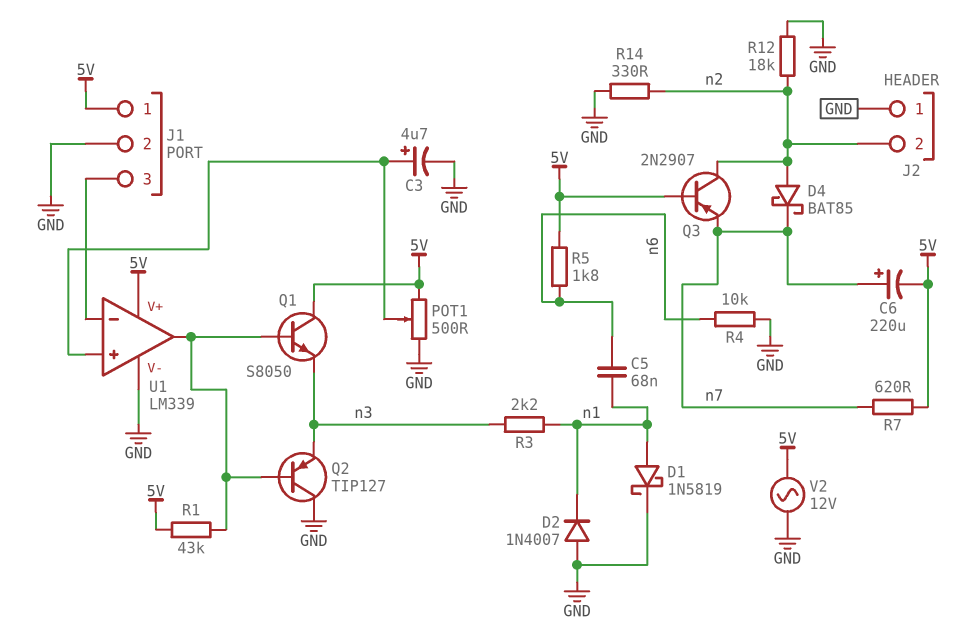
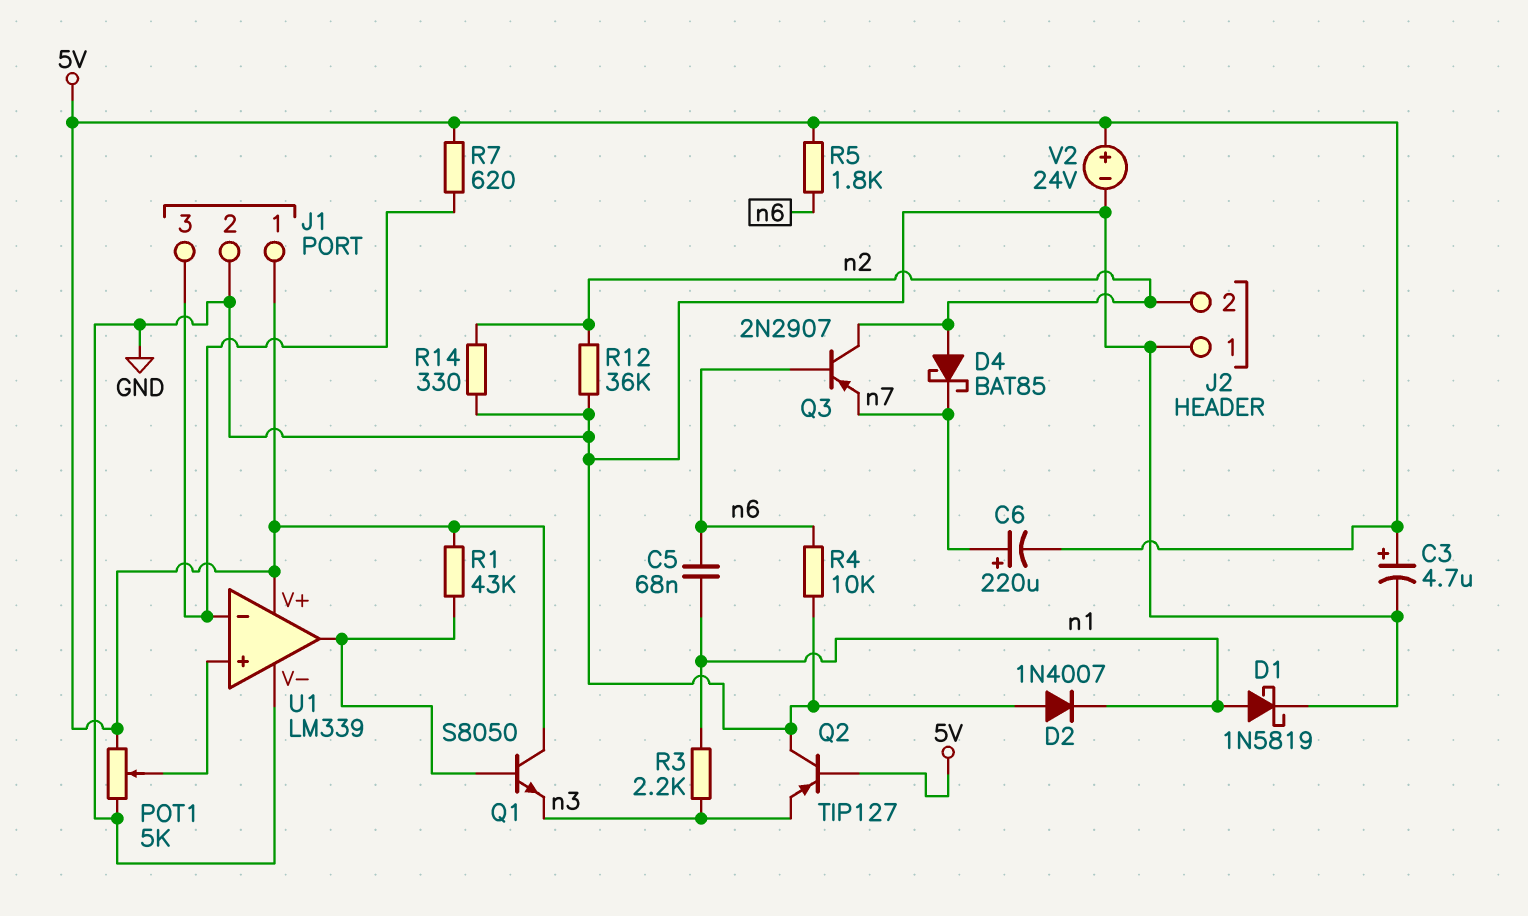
C3: 4.7uF (plus U1/in+, minus GND) -> 4.7uF (plus 5V, minus GND)
POT1: 500 (5V, GND, wiper U1/in+) -> 5k (5V, GND, wiper U1/in+)
Q2: PNP TIP127 (B U1/out, C GND, E n3) -> PNP TIP127 (B 5V, C GND, E n3)
Q3: PNP 2N2907 (B 5V, C n2, E n7) -> PNP 2N2907 (B n6, C n2, E n7)
R7: 620 (5V, n7) -> 620 (5V, J1/3)
R12: 18k (GND, n2) -> 36k (GND, n2)
V2: AC 12V (5V, GND) -> 24V (plus 5V, minus GND)

